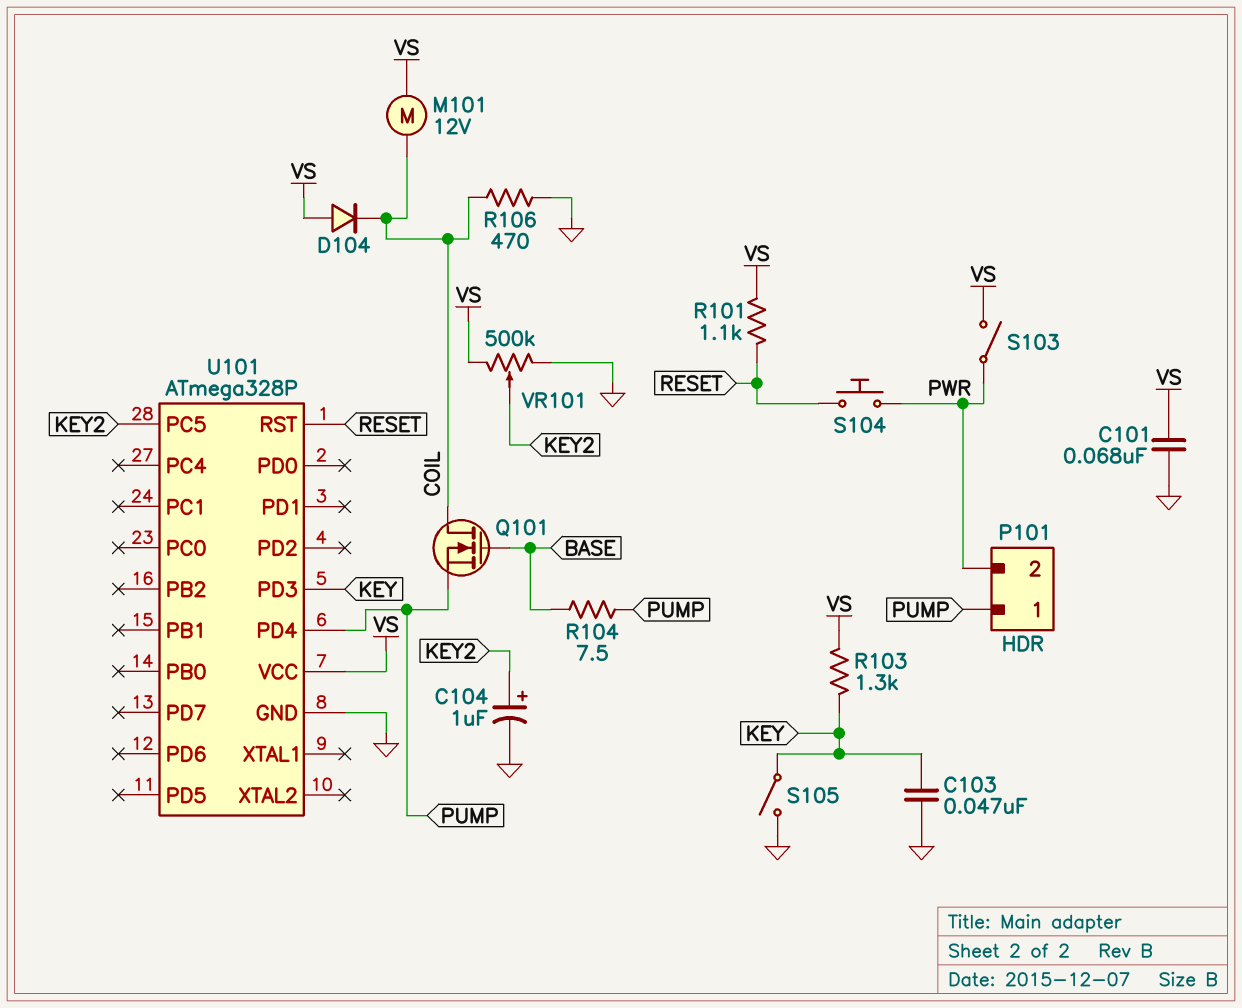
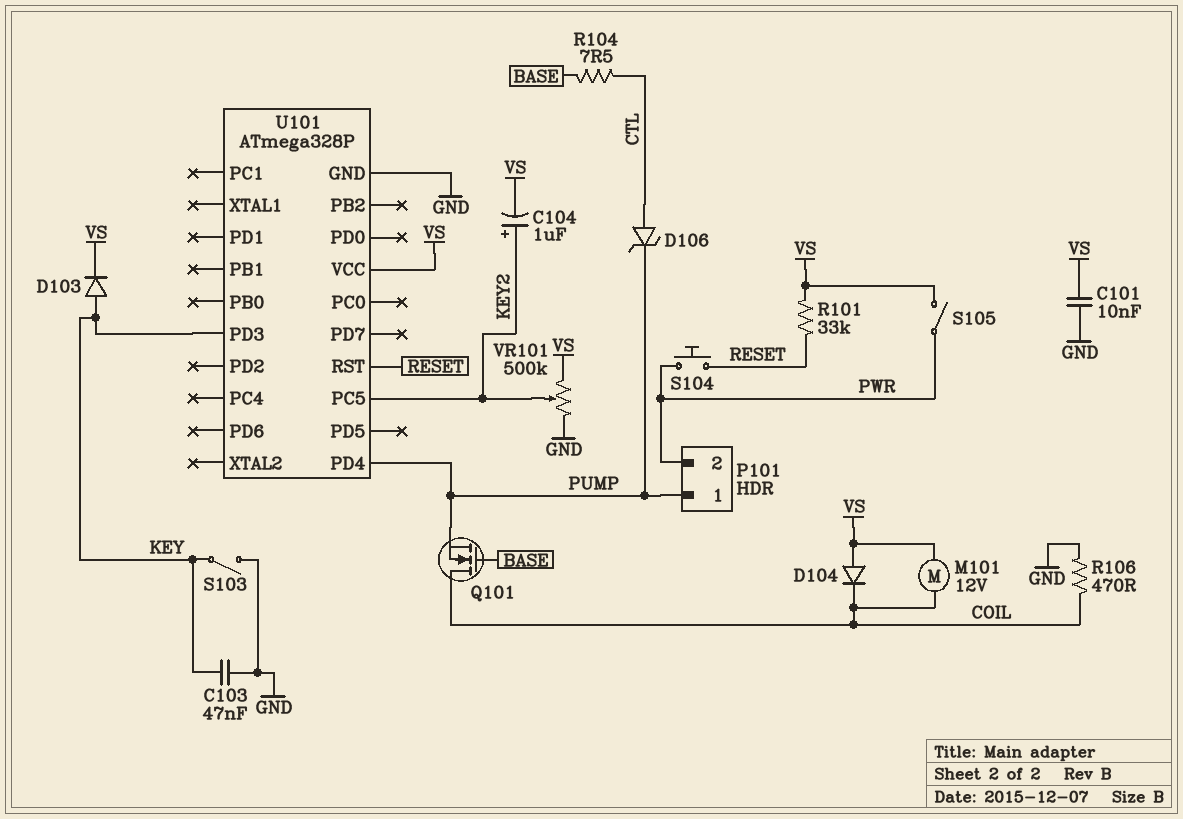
C101: 68nF (GND, VS) -> 10nF (GND, VS)
C104: 1uF (plus KEY2, minus GND) -> 1uF (plus KEY2, minus VS)
D103: none -> diode (A KEY, K VS)
D106: none -> zener (A CTL, K PUMP)
R101: 1.1k (RESET, VS) -> 33k (RESET, VS)
R103: 1.3k (KEY, VS) -> none
R104: 7.5 (BASE, PUMP) -> 7.5 (BASE, CTL)
S103: switch (PWR, VS) -> switch (GND, KEY)
S105: switch (GND, KEY) -> switch (PWR, VS)

